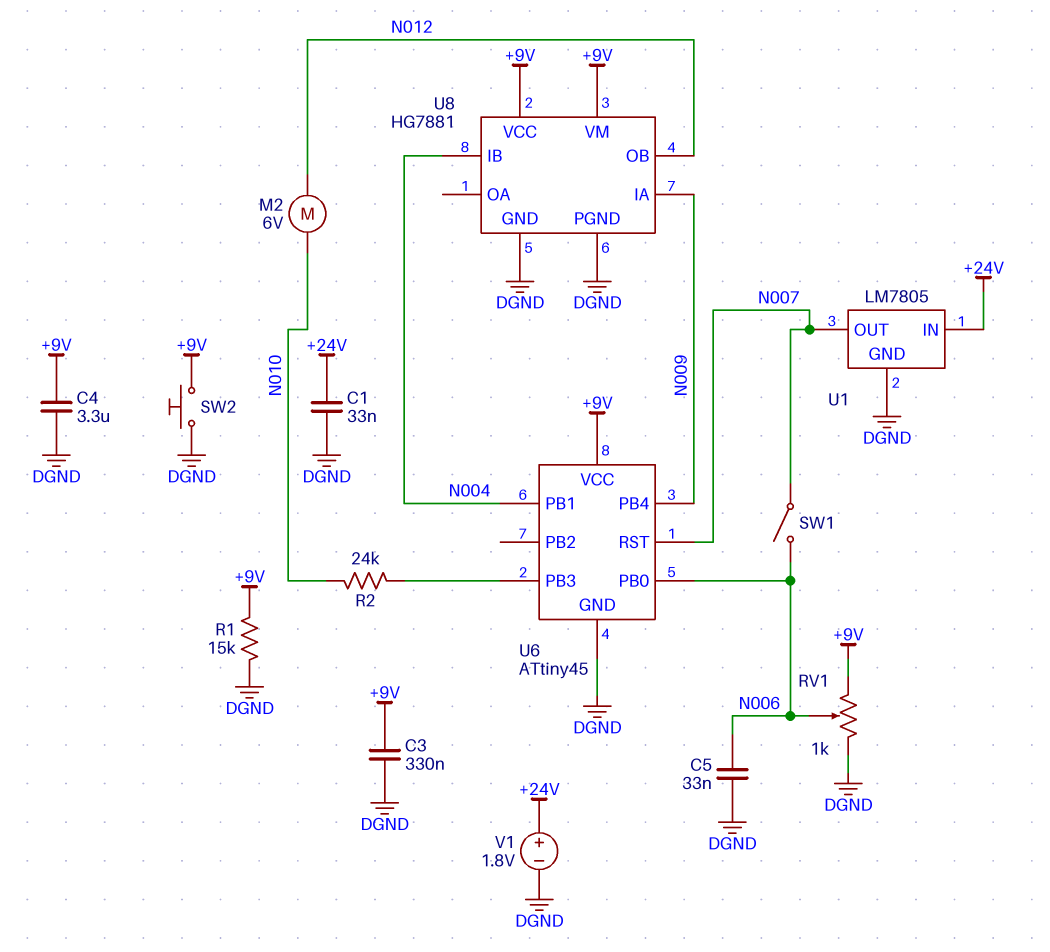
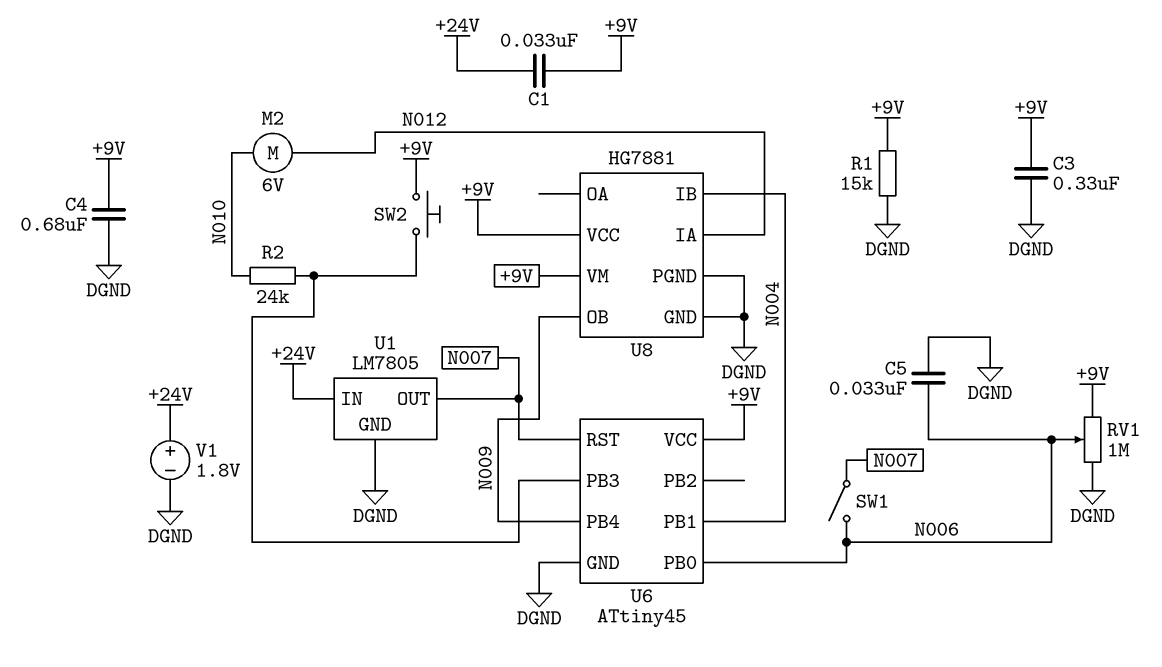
C1: 33nF (+24V, DGND) -> 33nF (+9V, +24V)
C4: 3.3uF (+9V, DGND) -> 680nF (+9V, DGND)
RV1: 1k (+9V, DGND, wiper N006) -> 1M (+9V, DGND, wiper N006)
SW2: button (+9V, DGND) -> button (+9V, U6/PB3)
U8 pin IA: N009 -> N012
U8 pin OB: N012 -> N009

